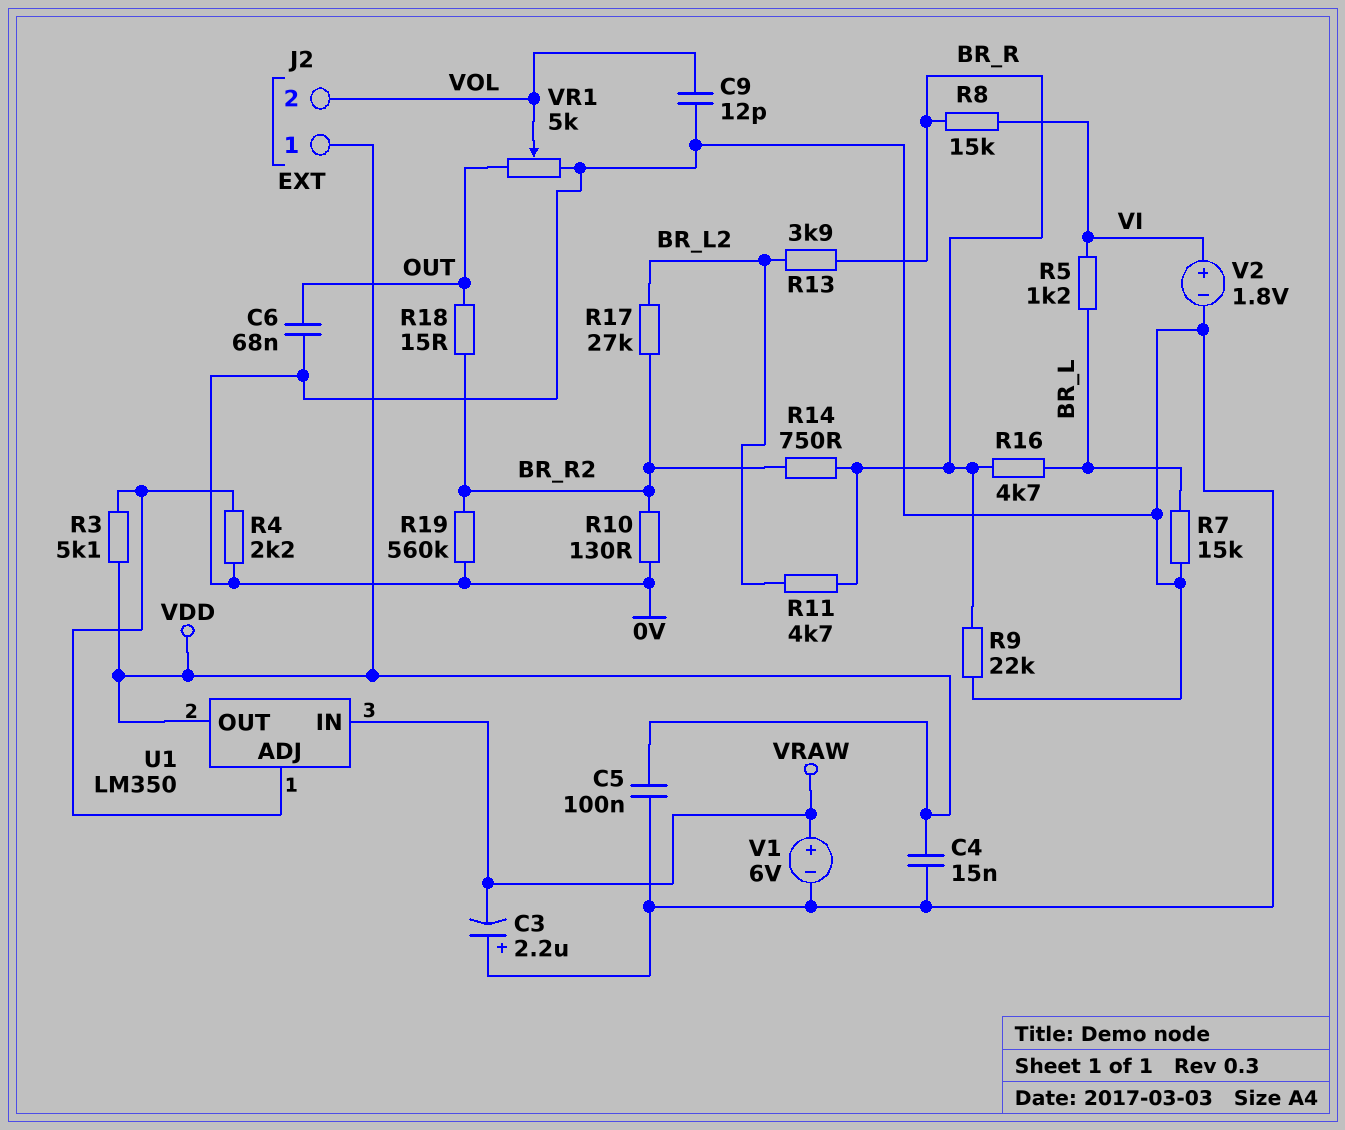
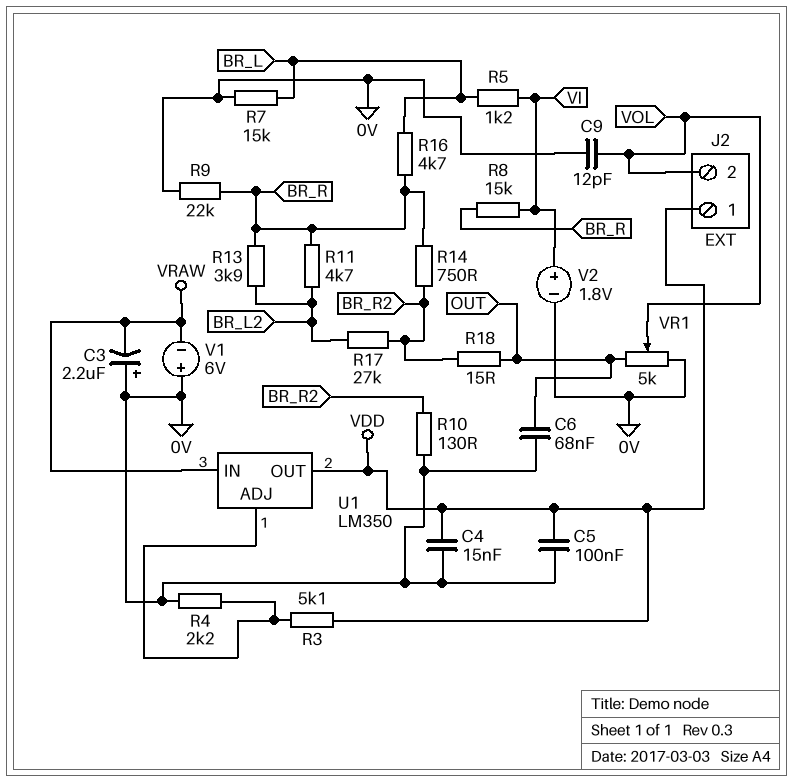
R19: 560k (0V, BR_R2) -> none
V1: 6V (plus VRAW, minus 0V) -> 6V (plus 0V, minus VRAW)

